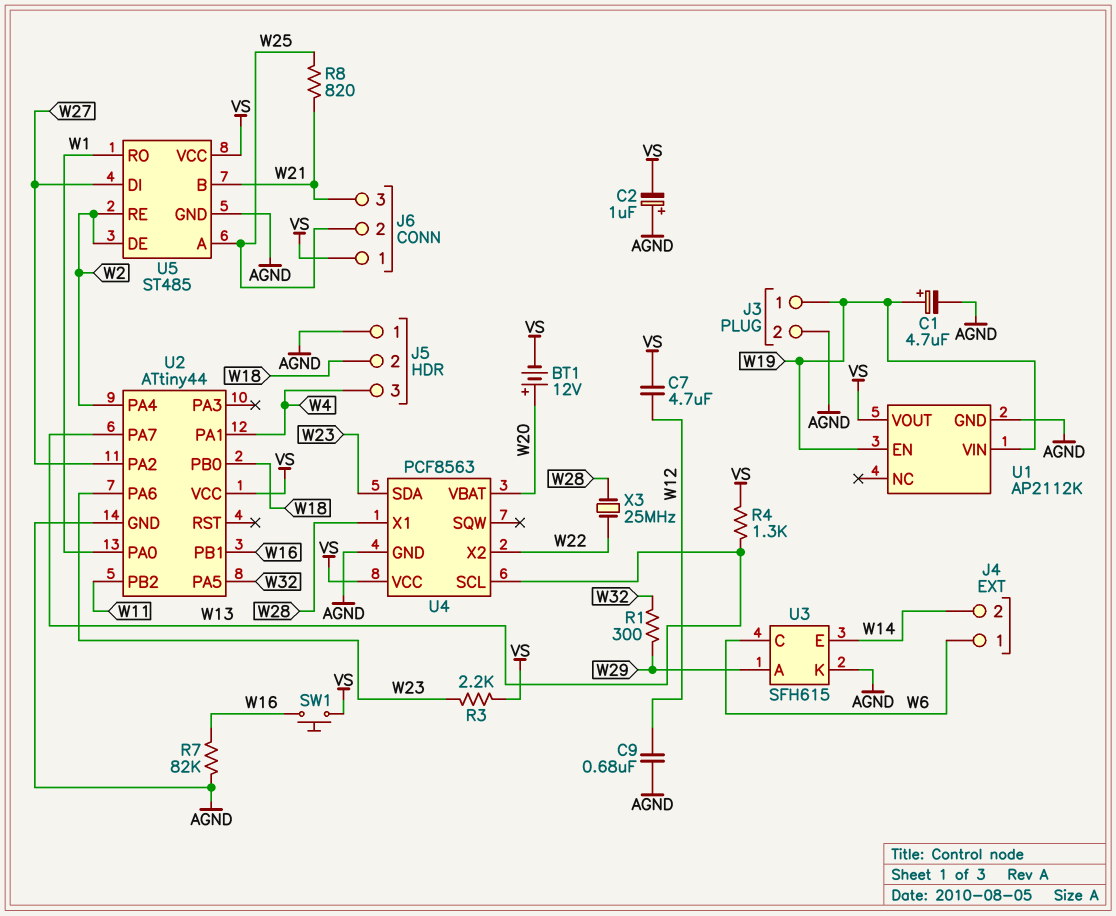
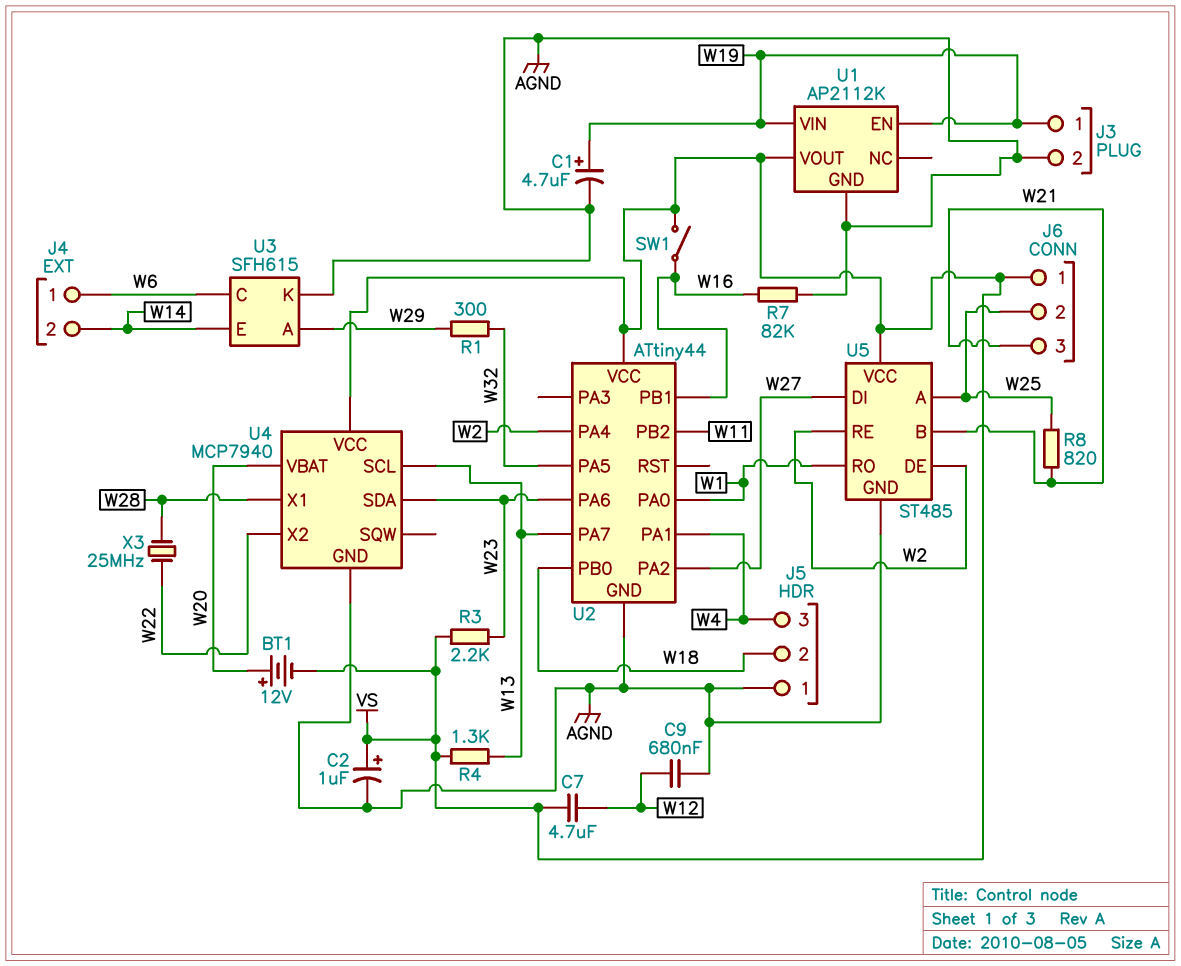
C2: 1uF (plus AGND, minus VS) -> 1uF (plus VS, minus AGND)
SW1: button (VS, W16) -> switch (VS, W16)
U4: PCF8563 -> MCP7940

